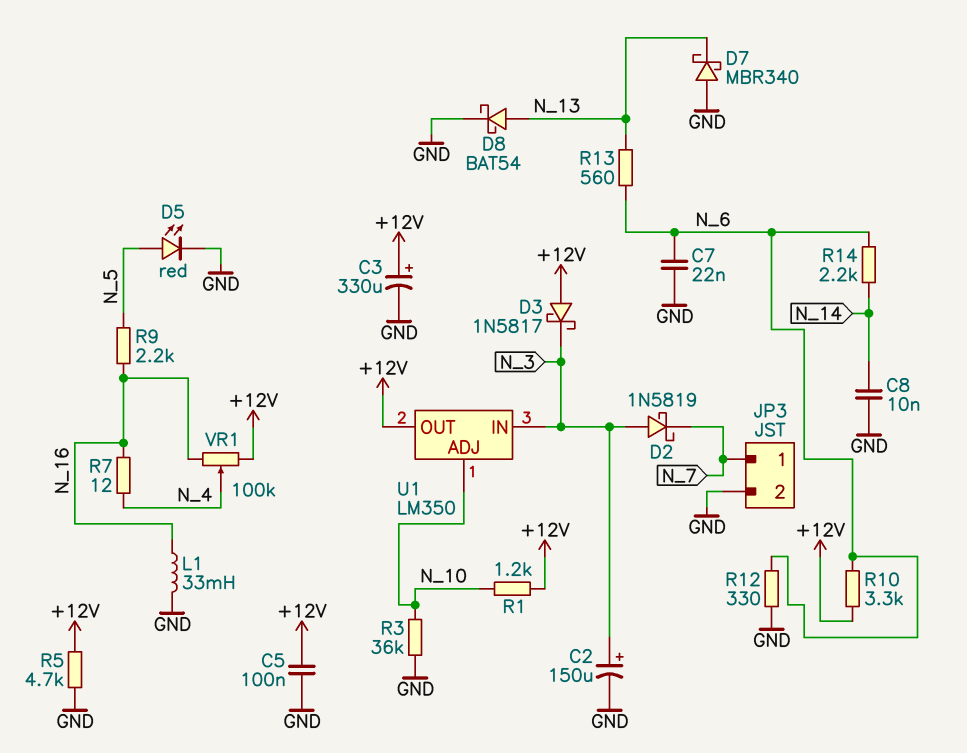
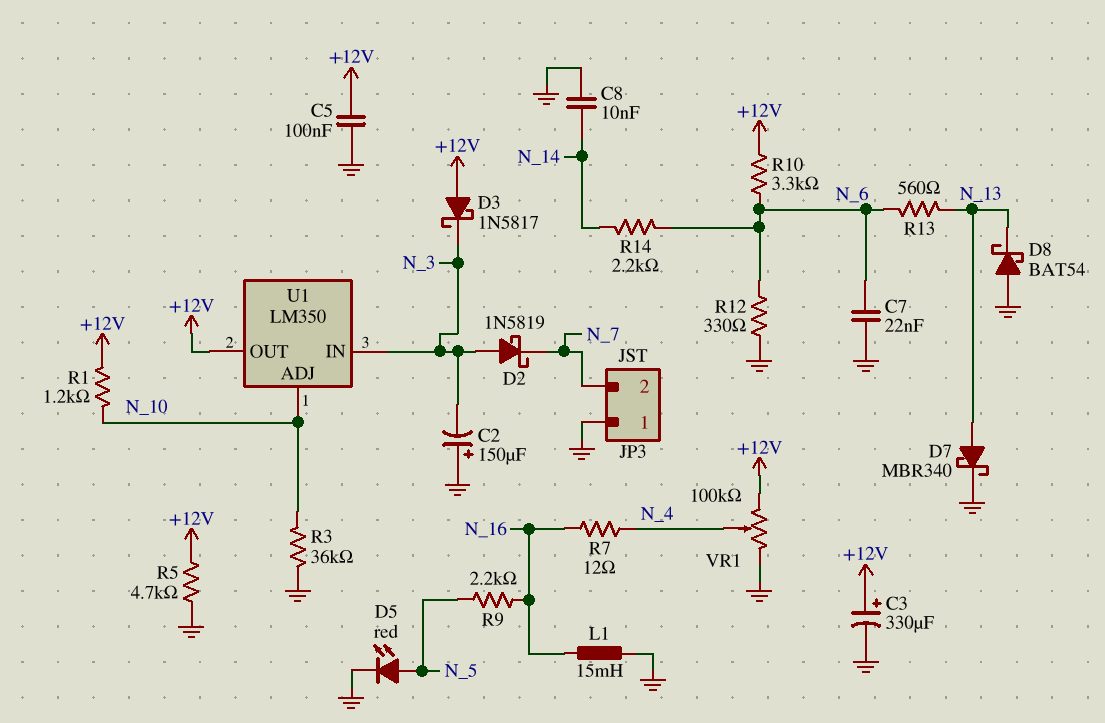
C2: 150uF (plus N_3, minus GND) -> 150uF (plus GND, minus N_3)
D7: schottky MBR340 (A GND, K N_13) -> schottky MBR340 (A N_13, K GND)
D8: schottky BAT54 (A N_13, K GND) -> schottky BAT54 (A GND, K N_13)
JP3 pin 1: N_7 -> GND
JP3 pin 2: GND -> N_7
L1: 33mH (GND, N_16) -> 15mH (GND, N_16)
VR1: 100k (+12V, N_16, wiper N_4) -> 100k (+12V, GND, wiper N_4)

